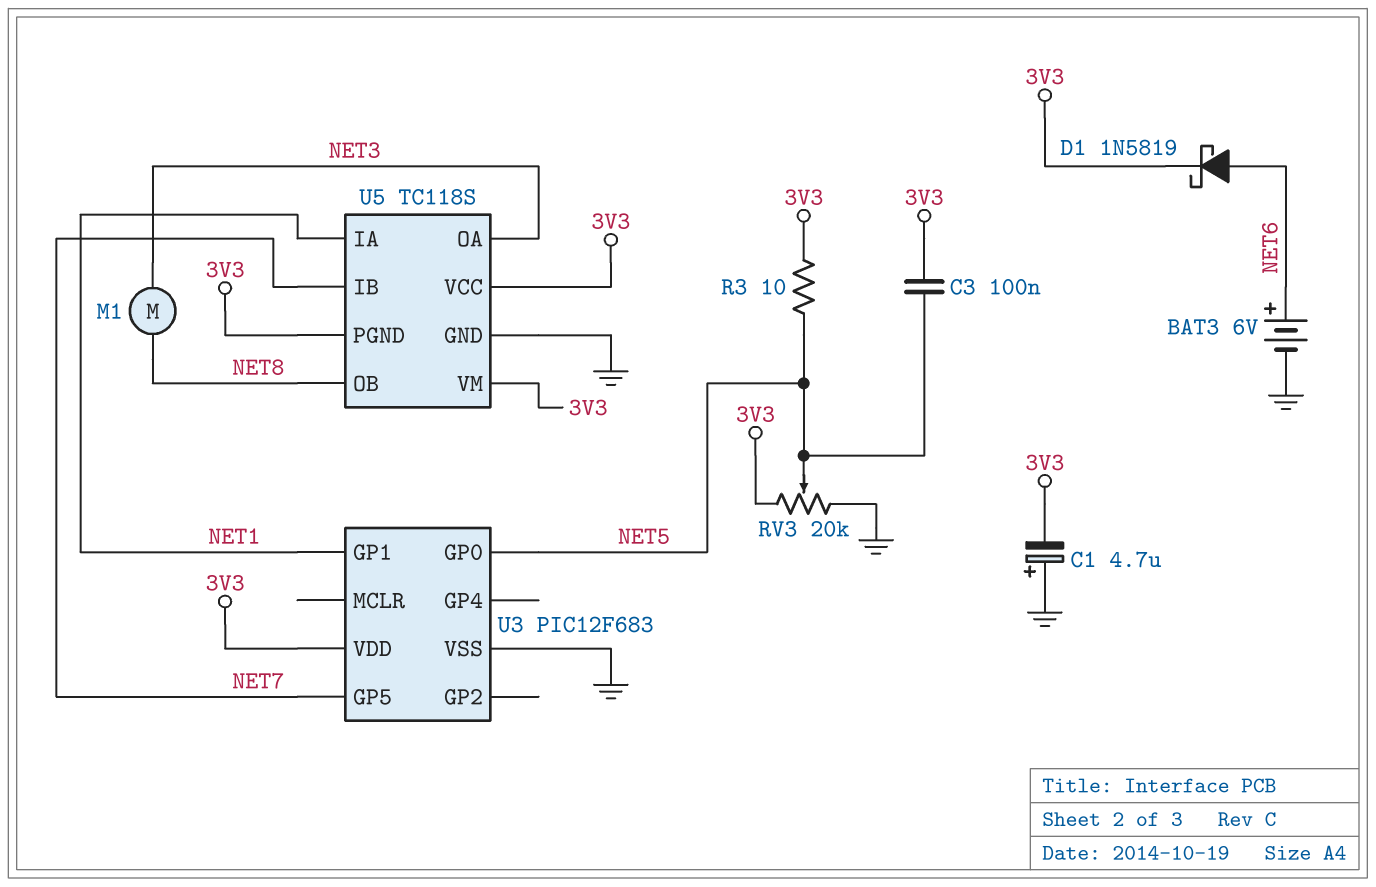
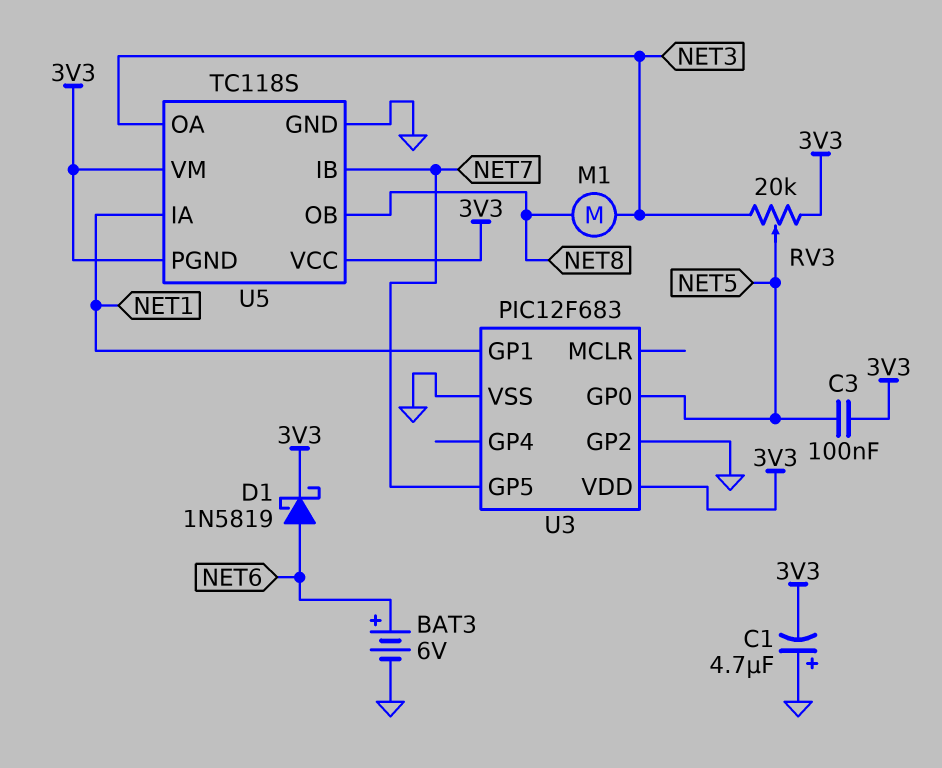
R3: 10 (3V3, NET5) -> none
RV3: 20k (3V3, GND, wiper NET5) -> 20k (3V3, NET3, wiper NET5)
U3 pin GP2: none -> GND

